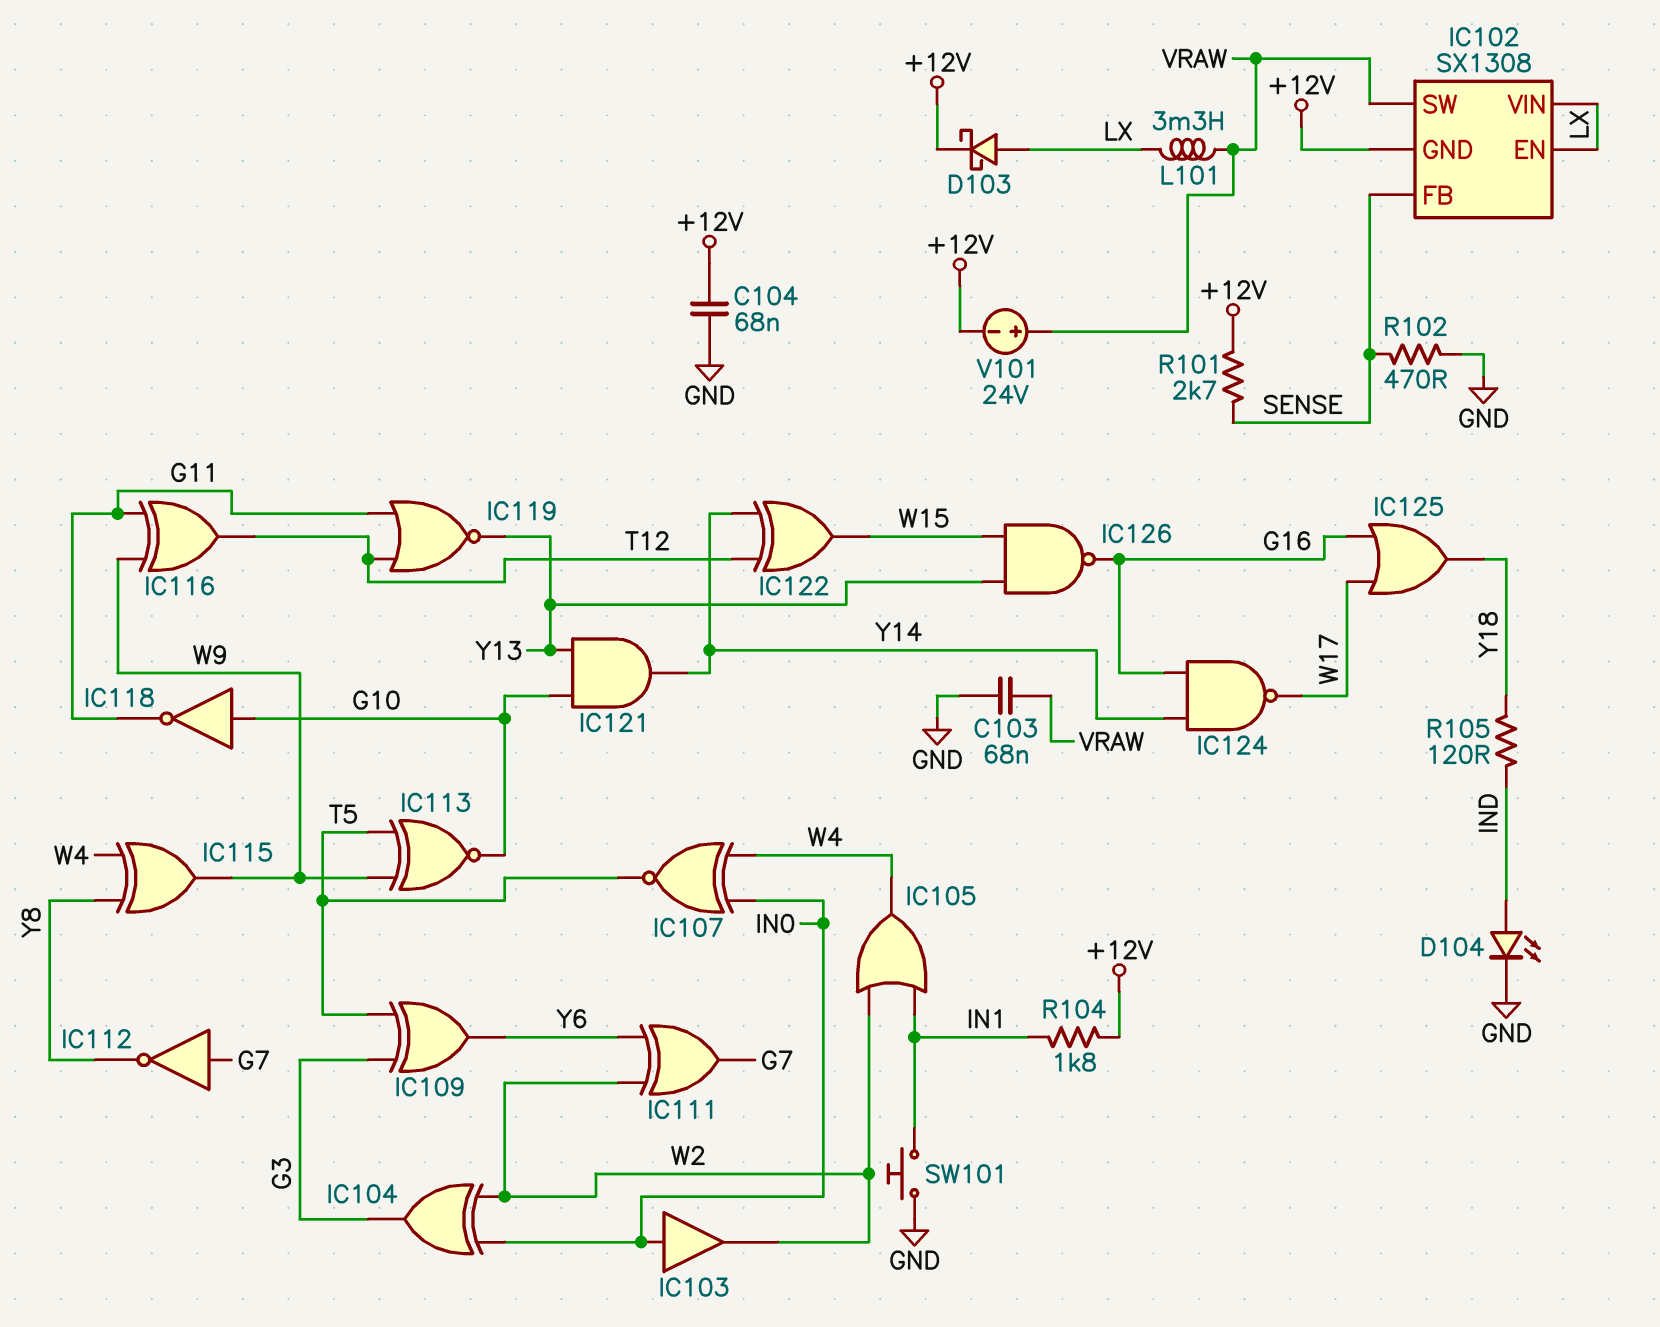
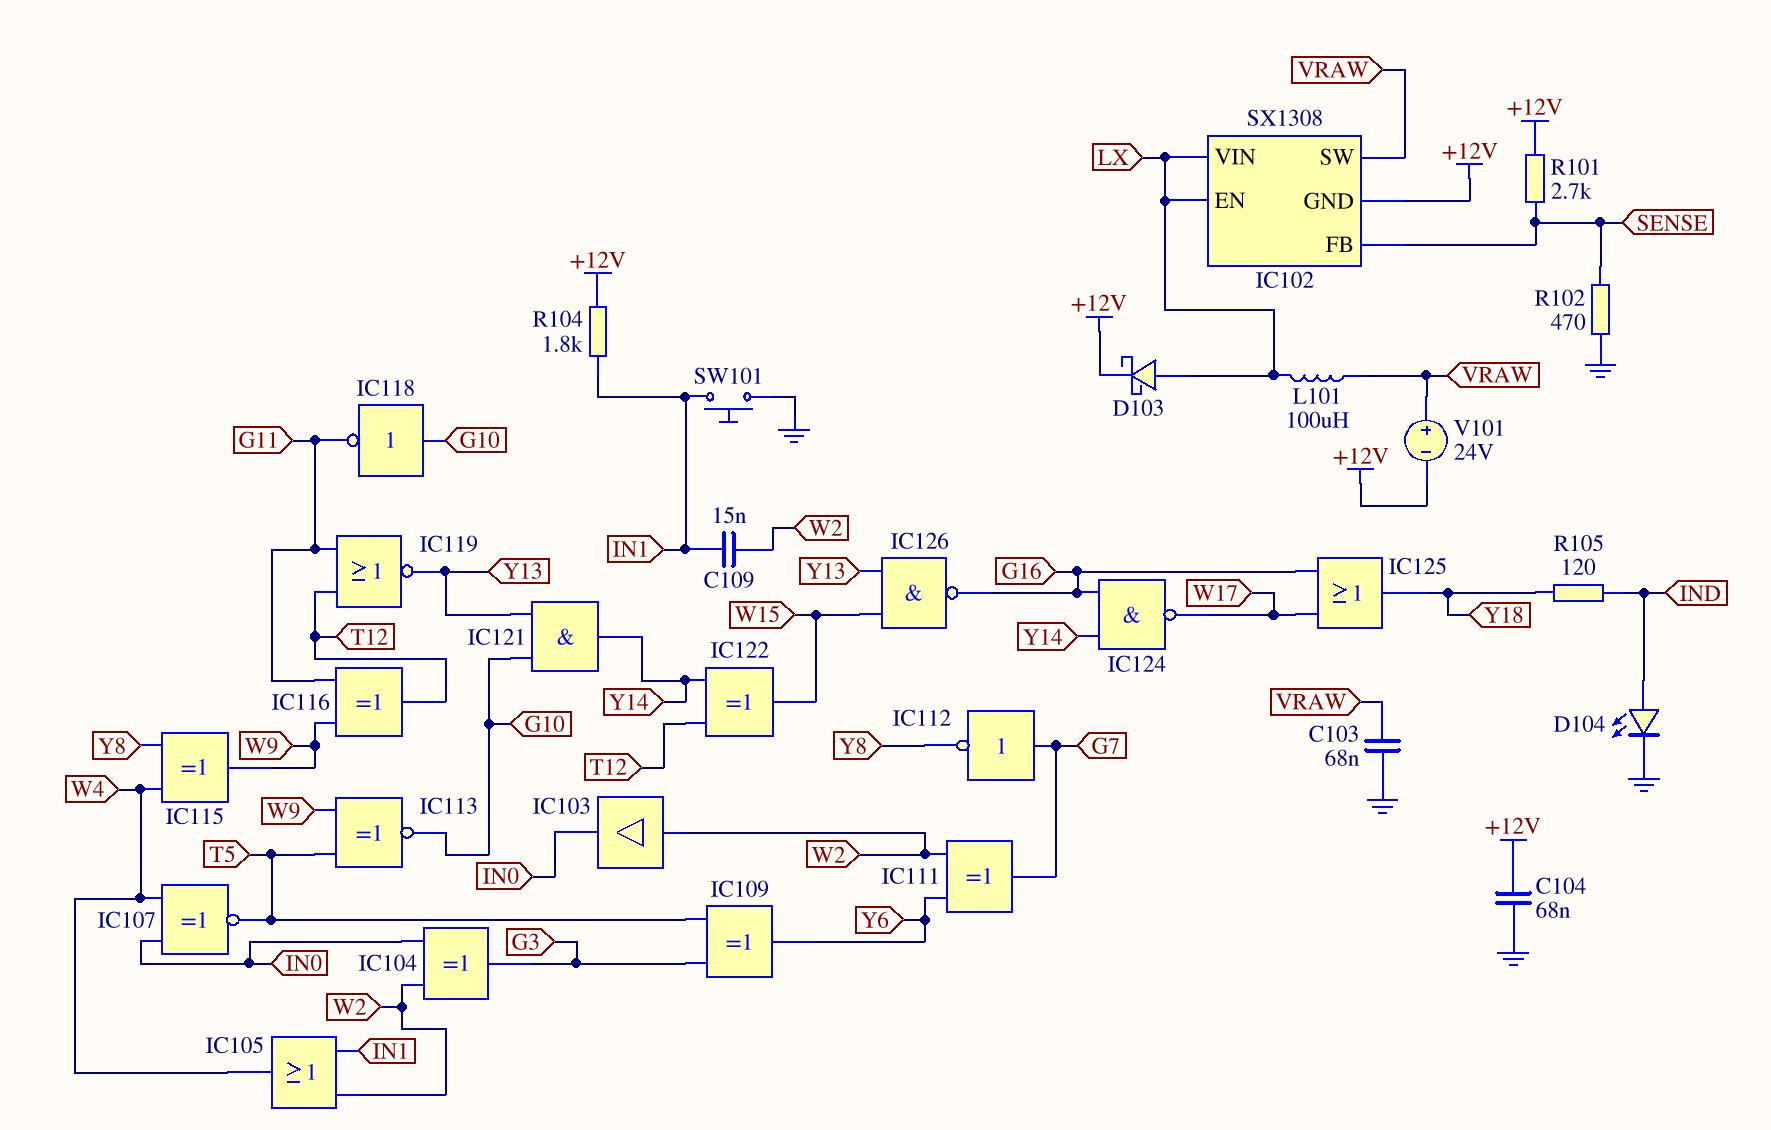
C109: none -> 15nF (IN1, W2)
IC103: buffer (in IN0, out W2) -> buffer (in W2, out IN0)
L101: 3.3mH (LX, VRAW) -> 100uH (LX, VRAW)

